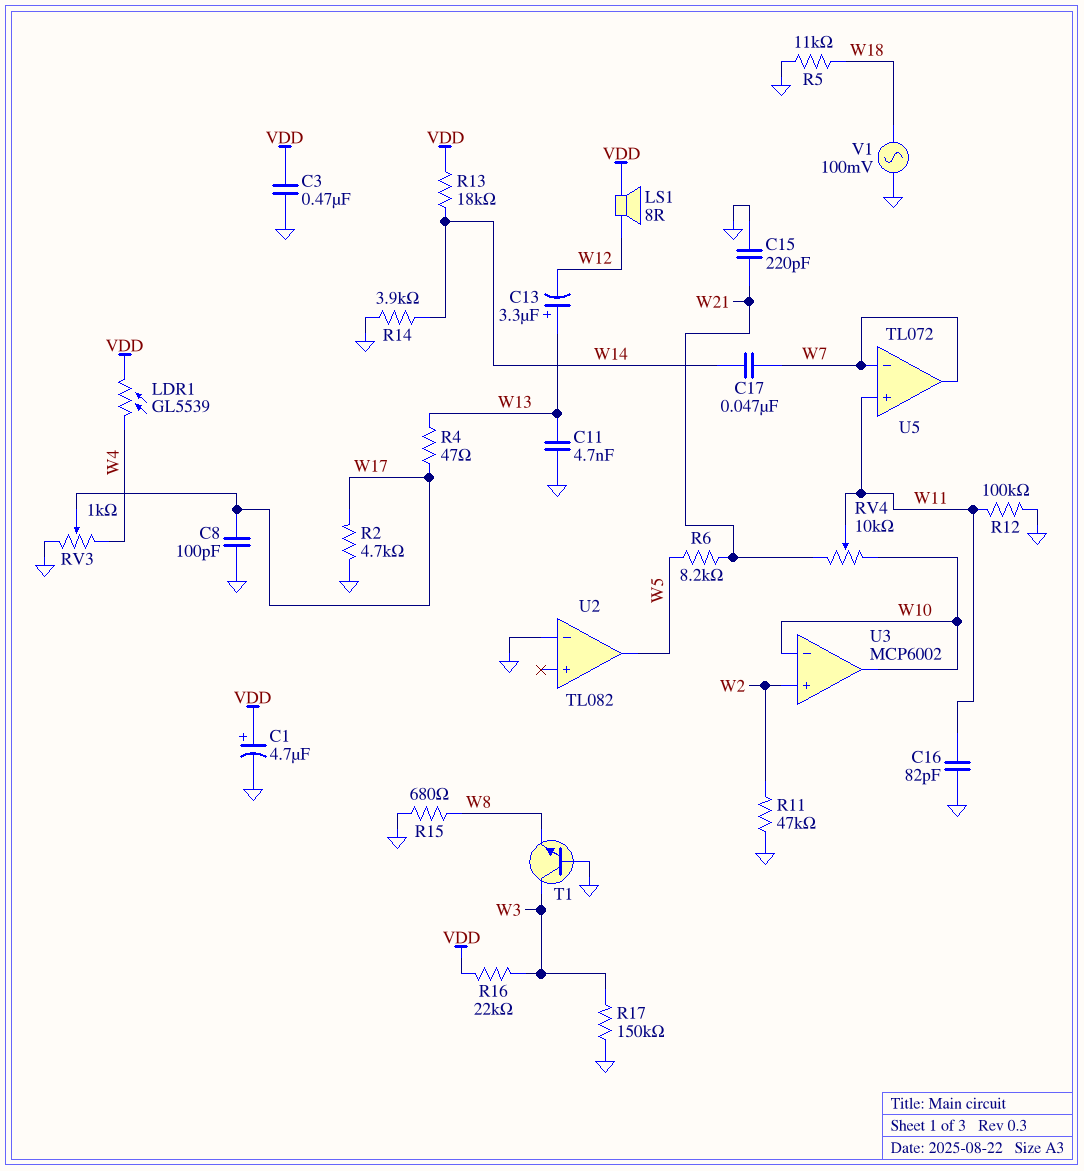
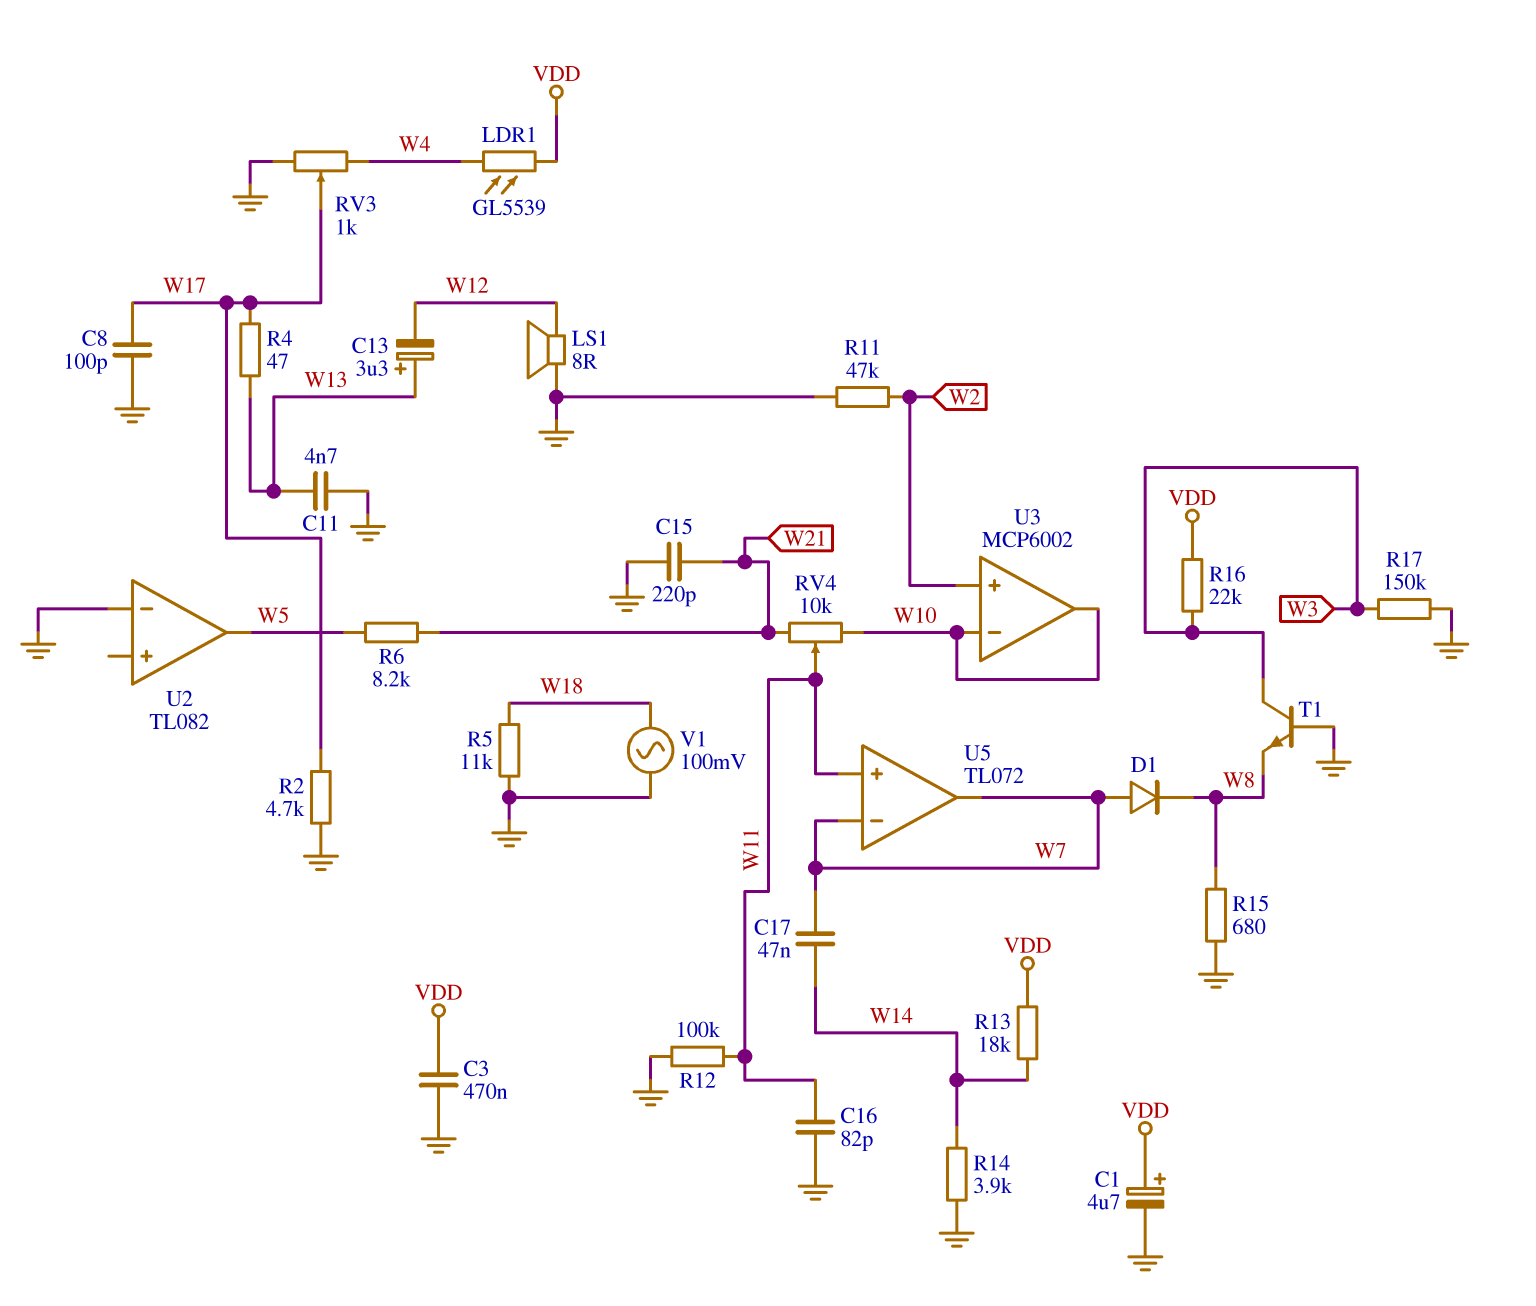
D1: none -> diode (A W7, K W8)
LS1: speaker 8R (VDD, W12) -> speaker 8R (GND, W12)

